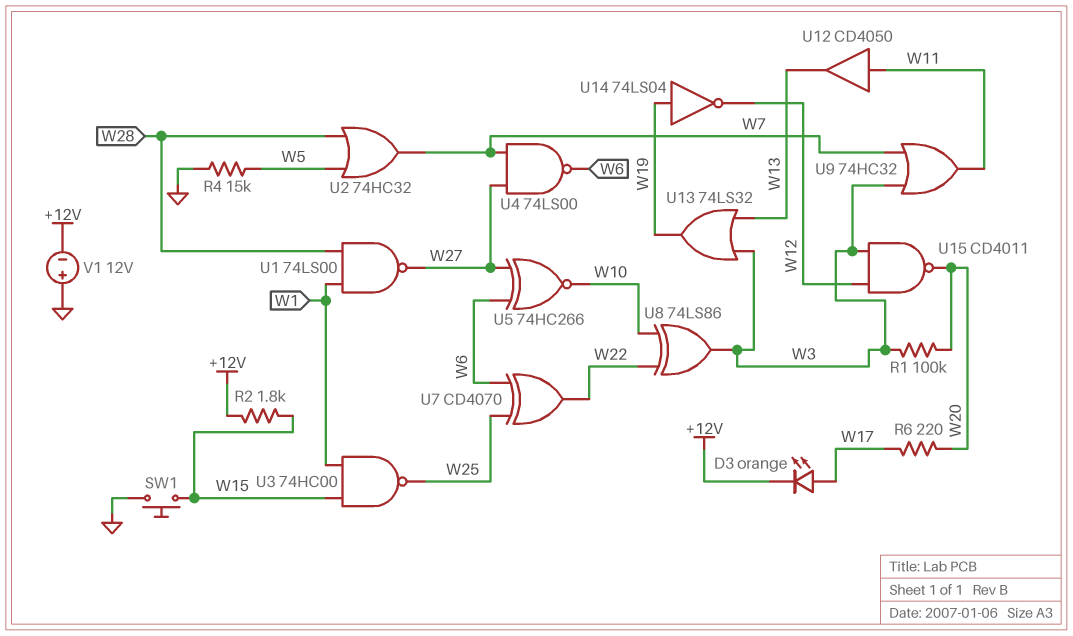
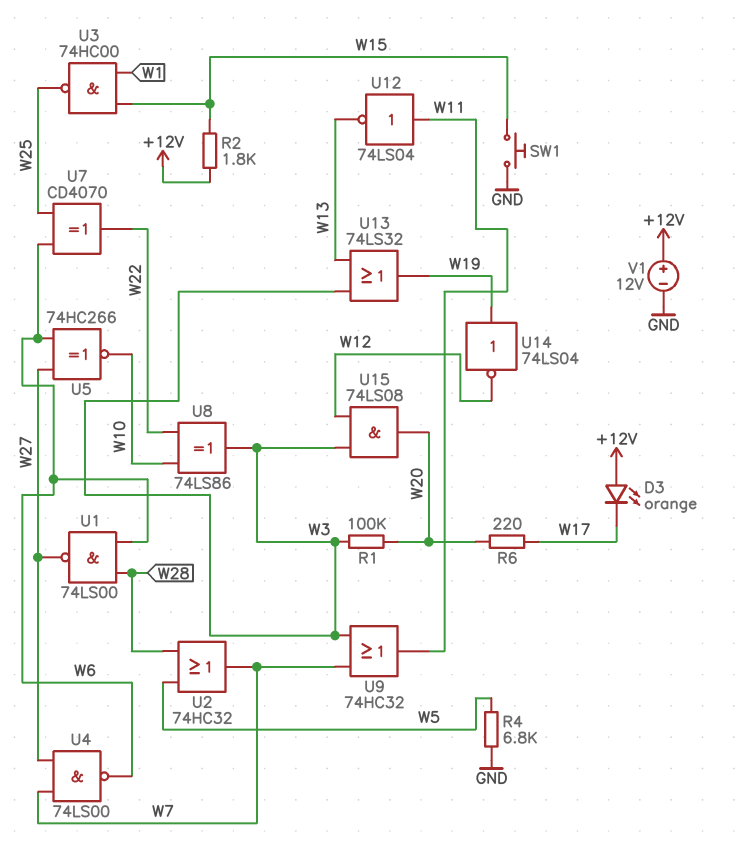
D3: LED orange (A W17, K +12V) -> LED orange (A +12V, K W17)
R4: 15k (GND, W5) -> 6.8k (GND, W5)
U1: NAND 74LS00 (in W1, in W28, out W27) -> NAND 74LS00 (in W6, in W28, out W27)
U12: buffer CD4050 (in W11, out W13) -> NOT 74LS04 (in W11, out W13)
U15: NAND CD4011 (in W3, in W12, out W20) -> AND 74LS08 (in W3, in W12, out W20)
V1: 12V (plus GND, minus +12V) -> 12V (plus +12V, minus GND)

